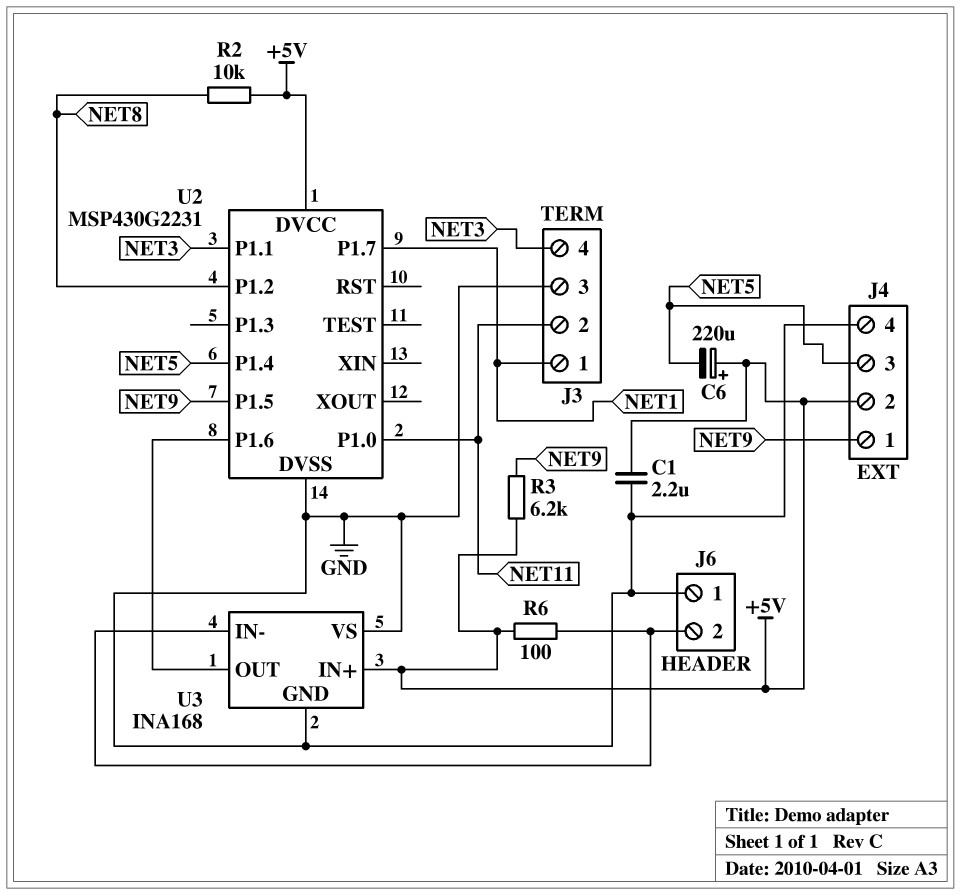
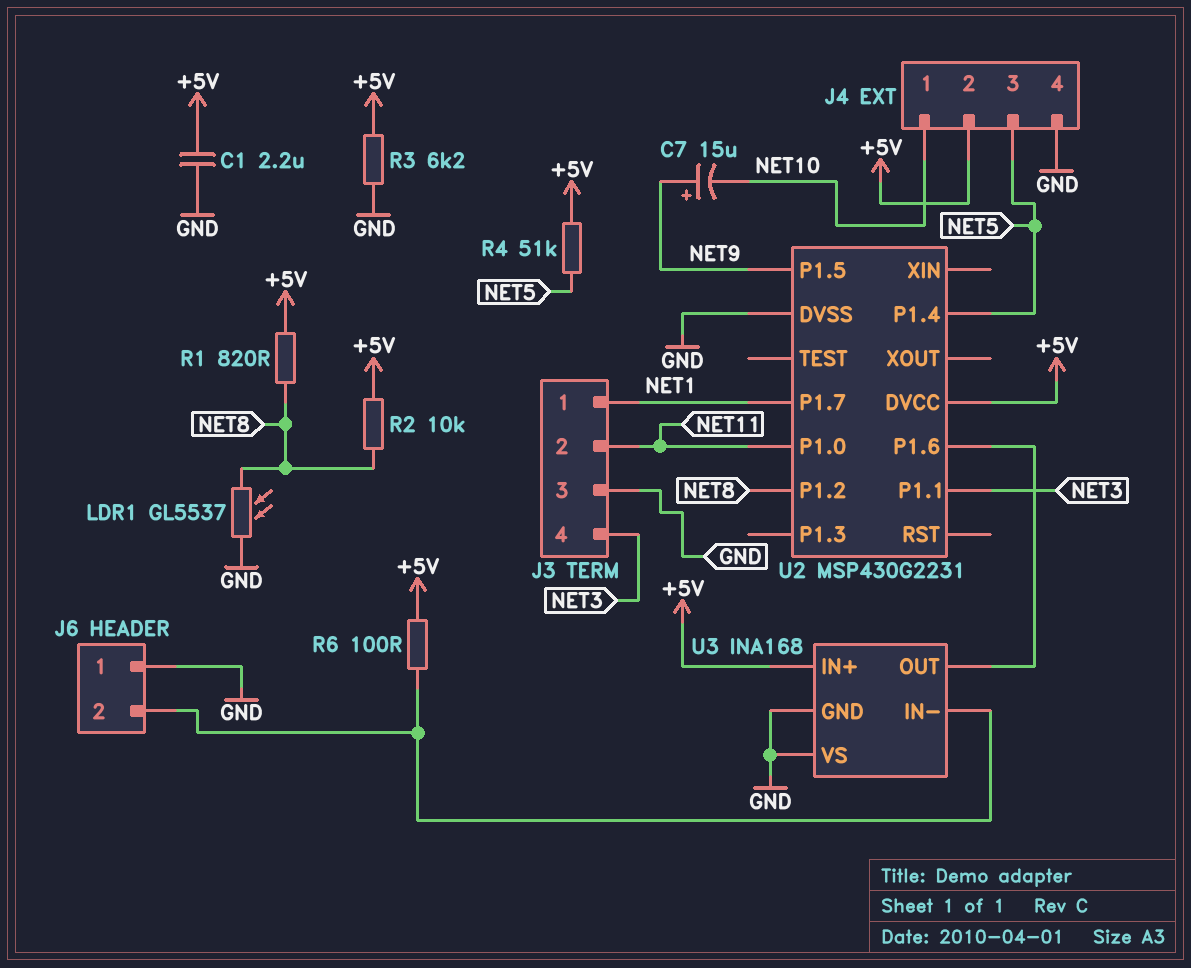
C6: 220uF (plus +5V, minus NET5) -> none
C7: none -> 15uF (plus NET9, minus NET10)
J4 pin 1: NET9 -> NET10
LDR1: none -> GL5537 (GND, NET8)
R1: none -> 820 (+5V, NET8)
R3: 6.2k (+5V, NET9) -> 6.2k (+5V, GND)
R4: none -> 51k (+5V, NET5)

